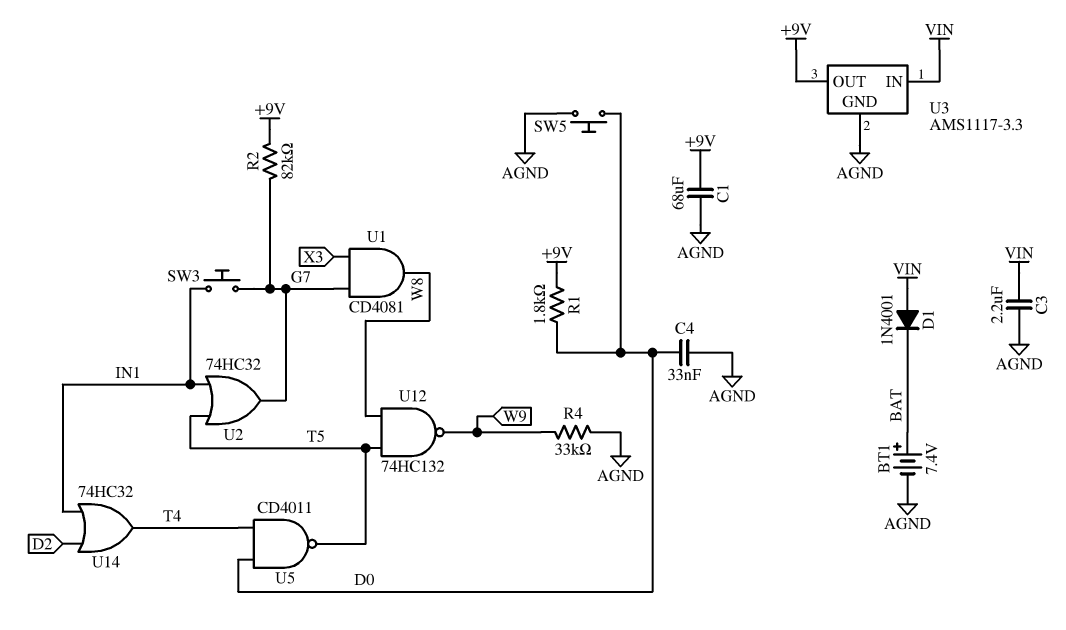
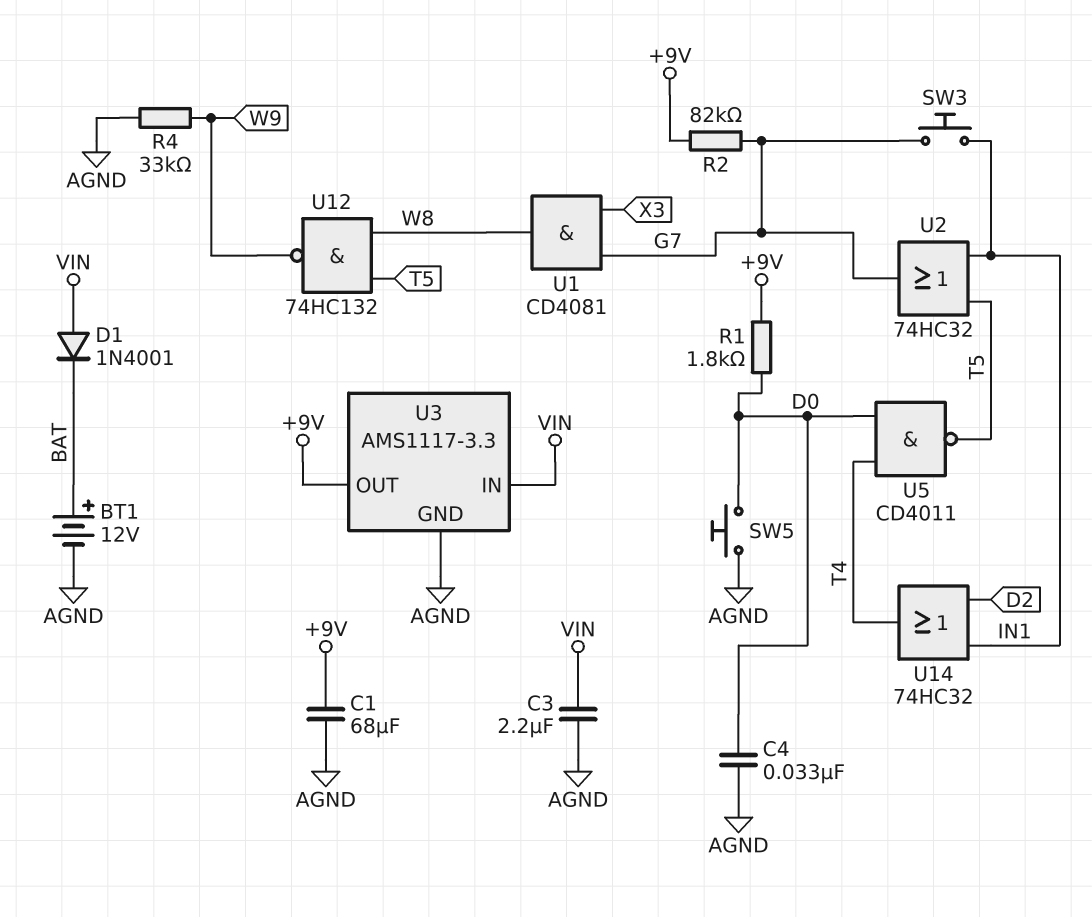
BT1: 7.4V (plus BAT, minus AGND) -> 12V (plus BAT, minus AGND)

